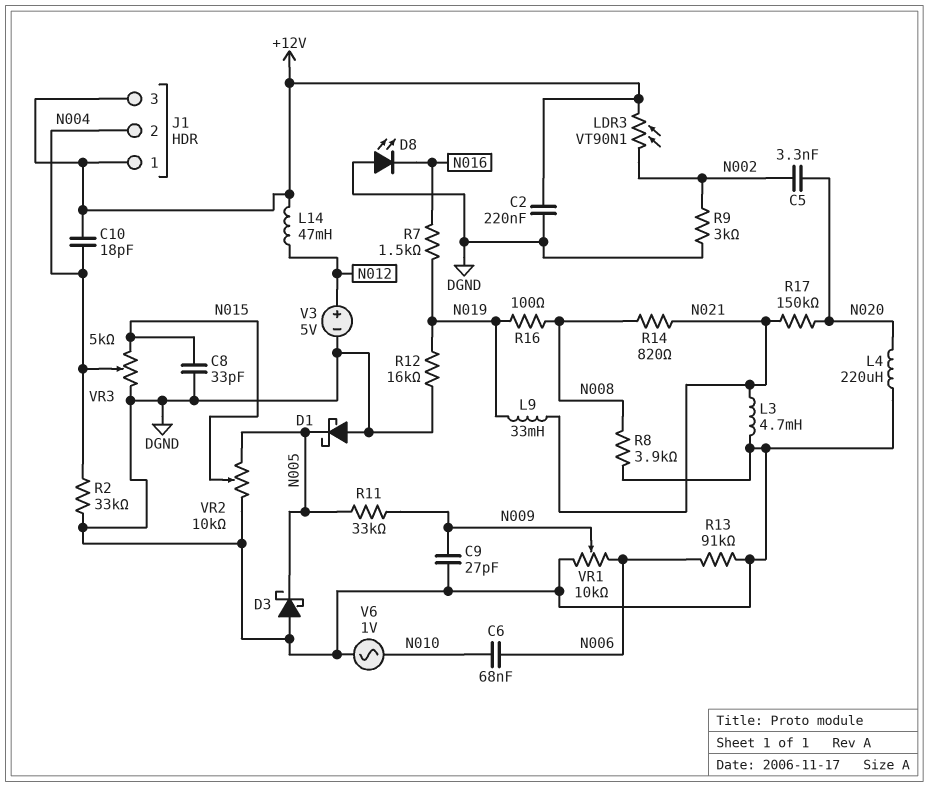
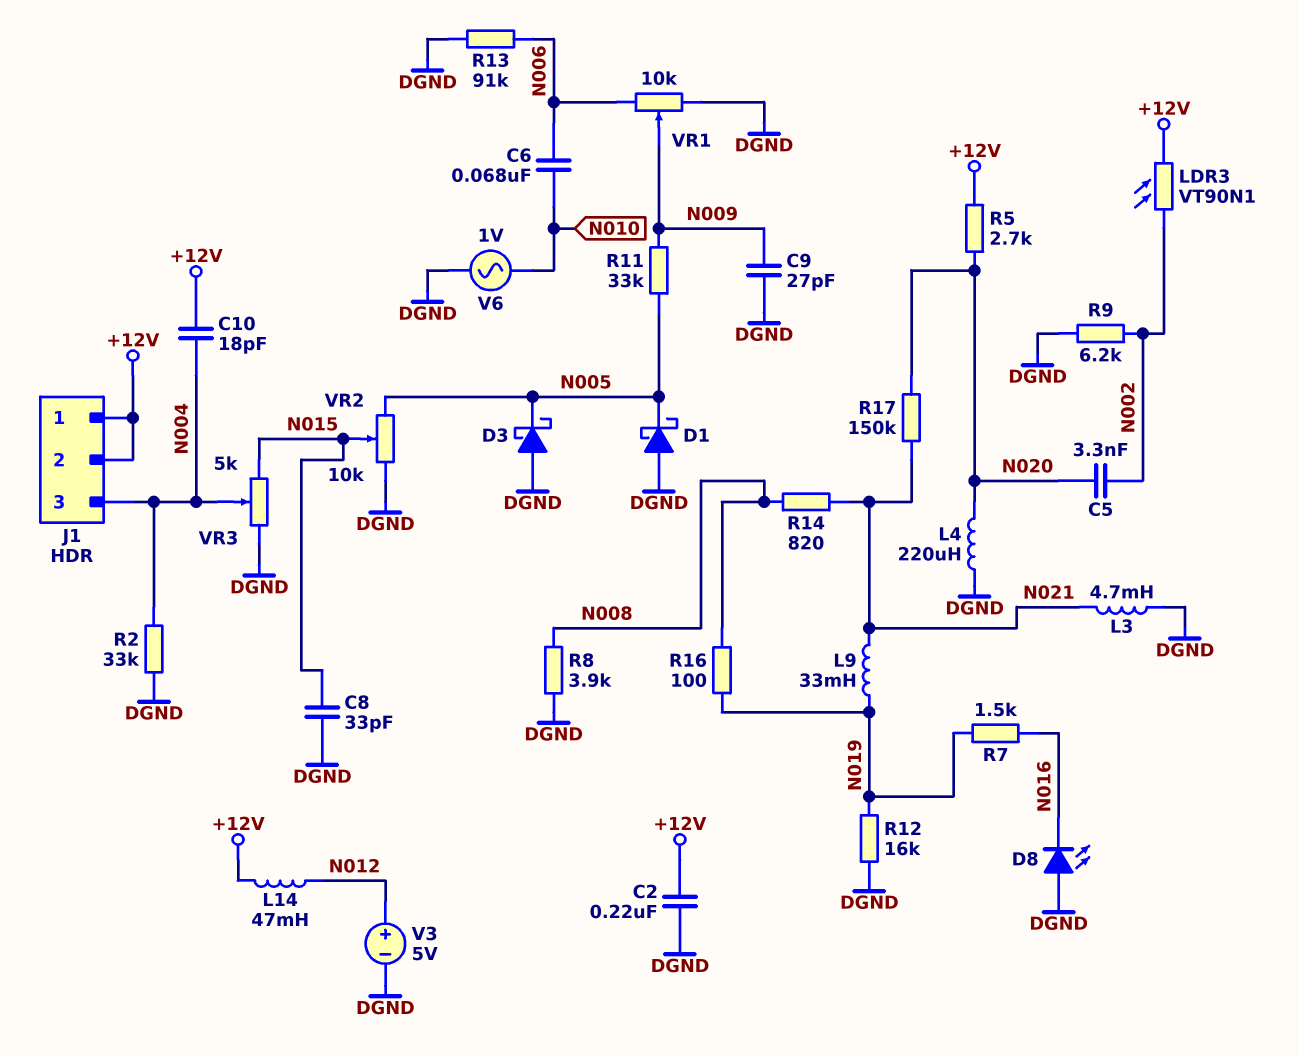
J1 pin 2: N004 -> +12V
J1 pin 3: +12V -> N004
R5: none -> 2.7k (+12V, N020)
R9: 3k (DGND, N002) -> 6.2k (DGND, N002)

